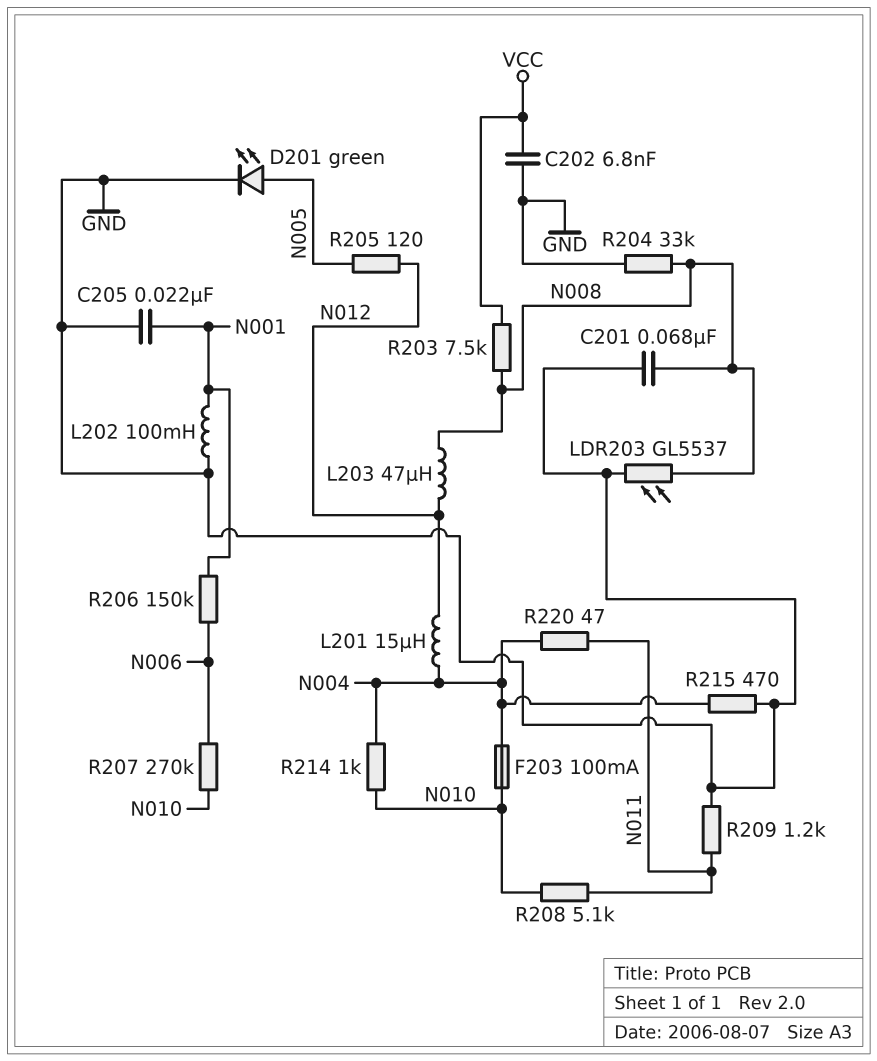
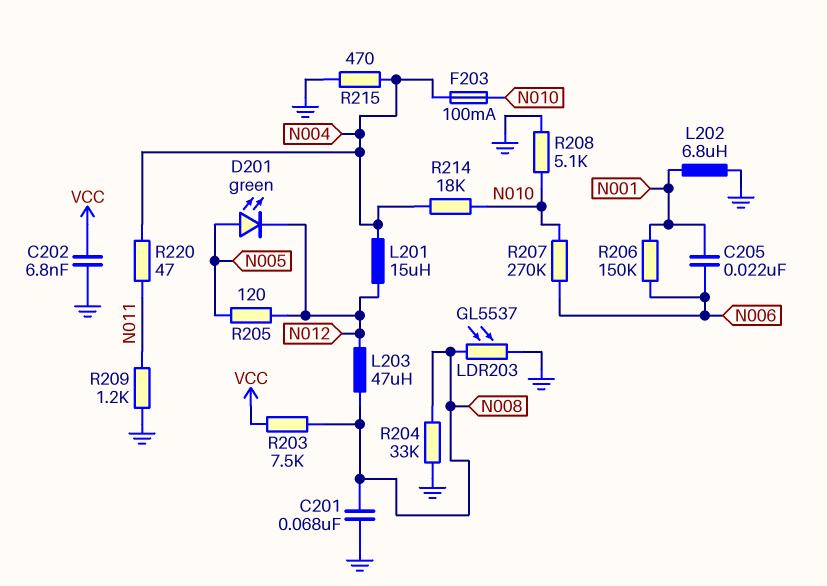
C205: 22nF (GND, N001) -> 22nF (N001, N006)
D201: LED green (A N005, K GND) -> LED green (A N005, K N012)
L202: 100mH (GND, N001) -> 6.8uH (GND, N001)
R208: 5.1k (N010, N011) -> 5.1k (GND, N010)
R214: 1k (N004, N010) -> 18k (N004, N010)

